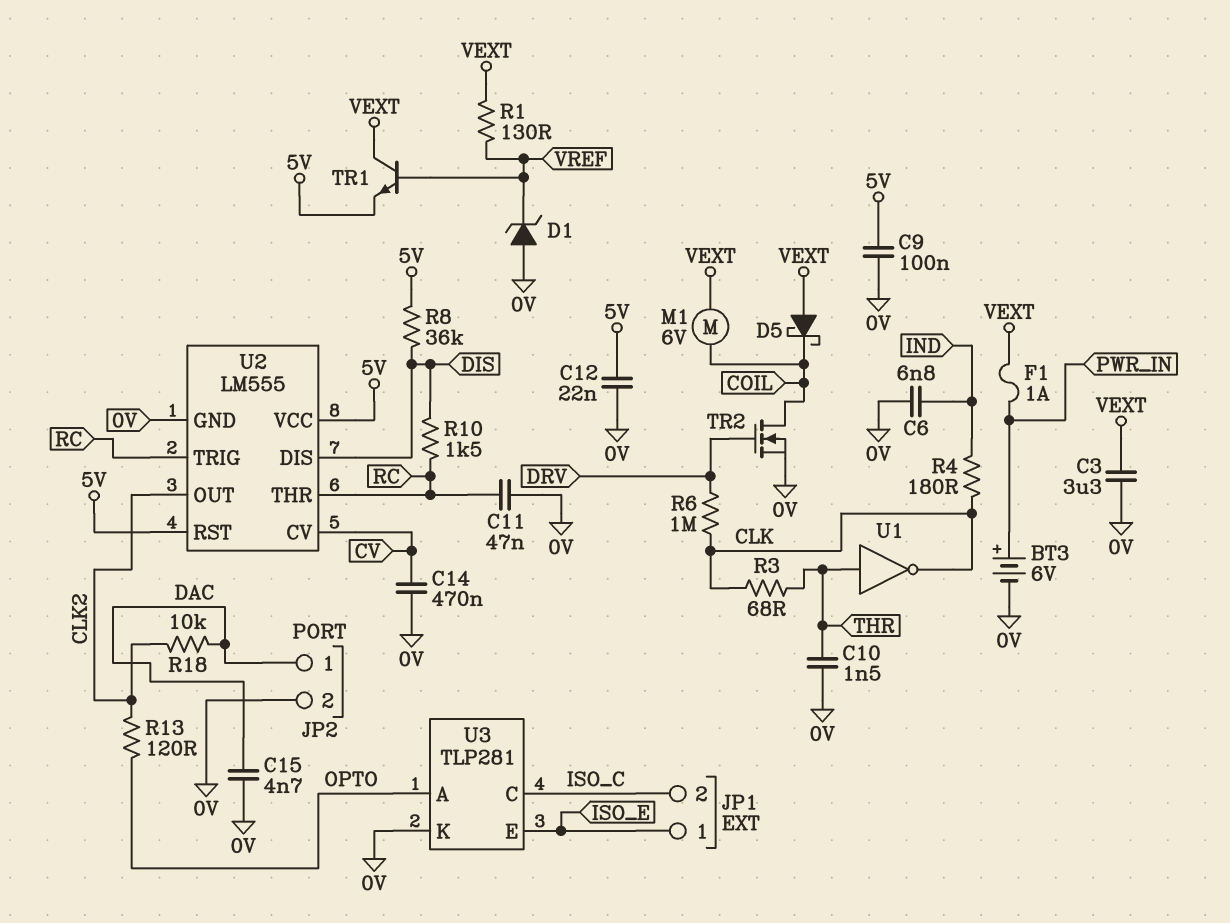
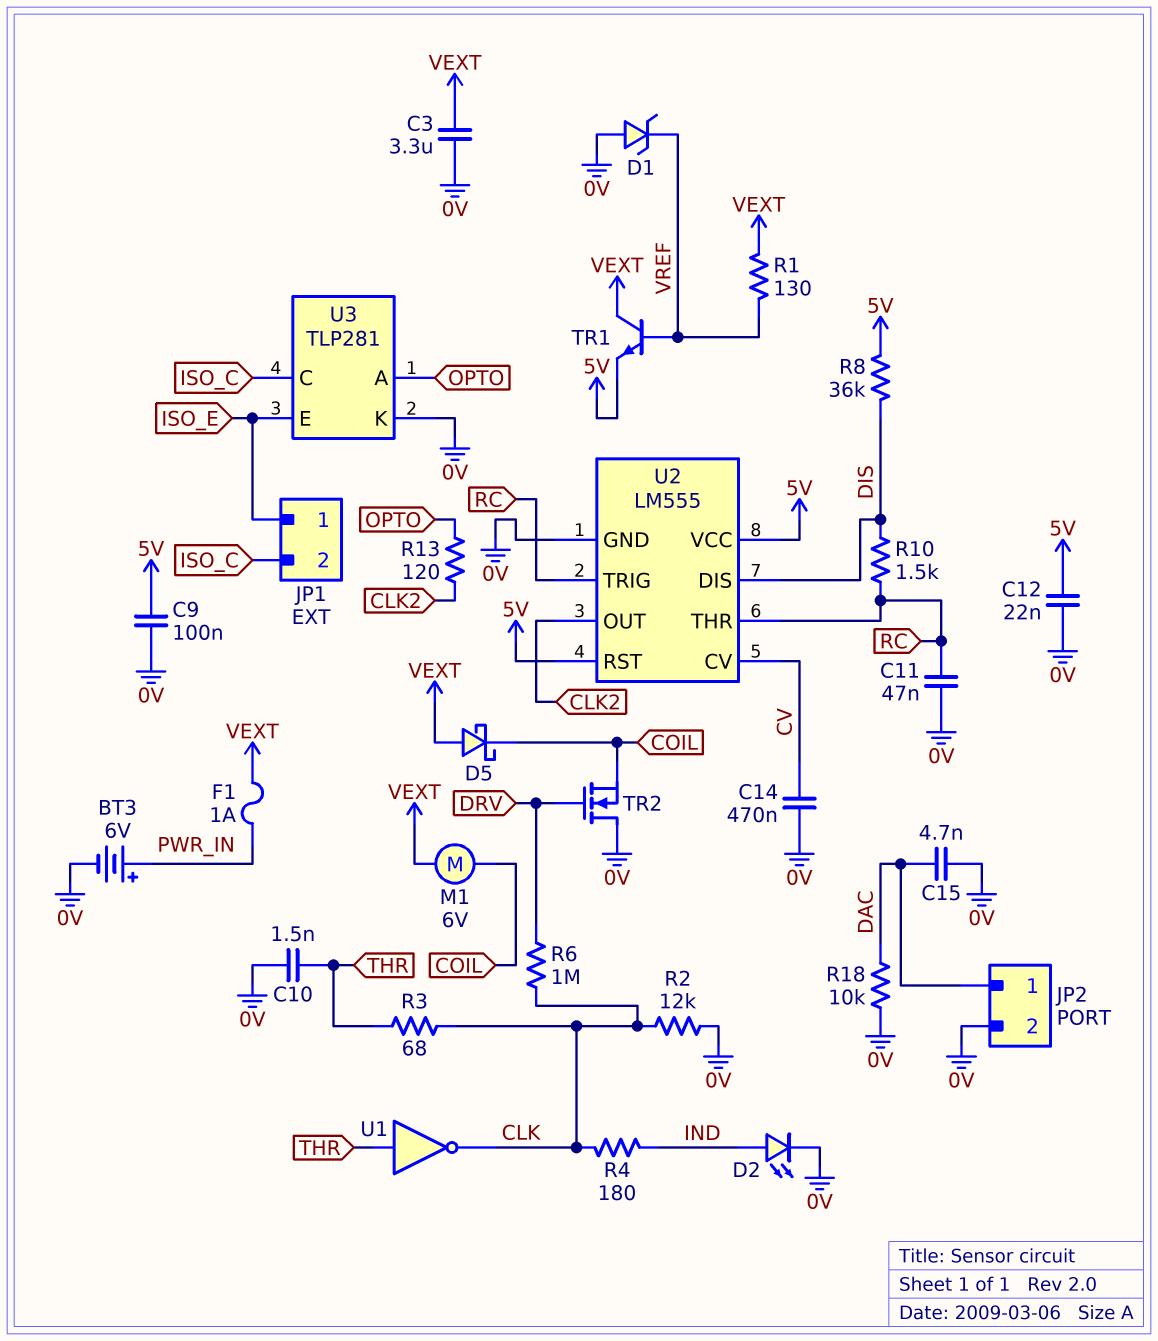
C6: 6.8nF (0V, IND) -> none
D2: none -> LED (A IND, K 0V)
R2: none -> 12k (0V, CLK)
R18: 10k (CLK2, DAC) -> 10k (0V, DAC)
TR2: NMOS (G DRV, D COIL, S 0V) -> NMOS (G DRV, D 0V, S COIL)

